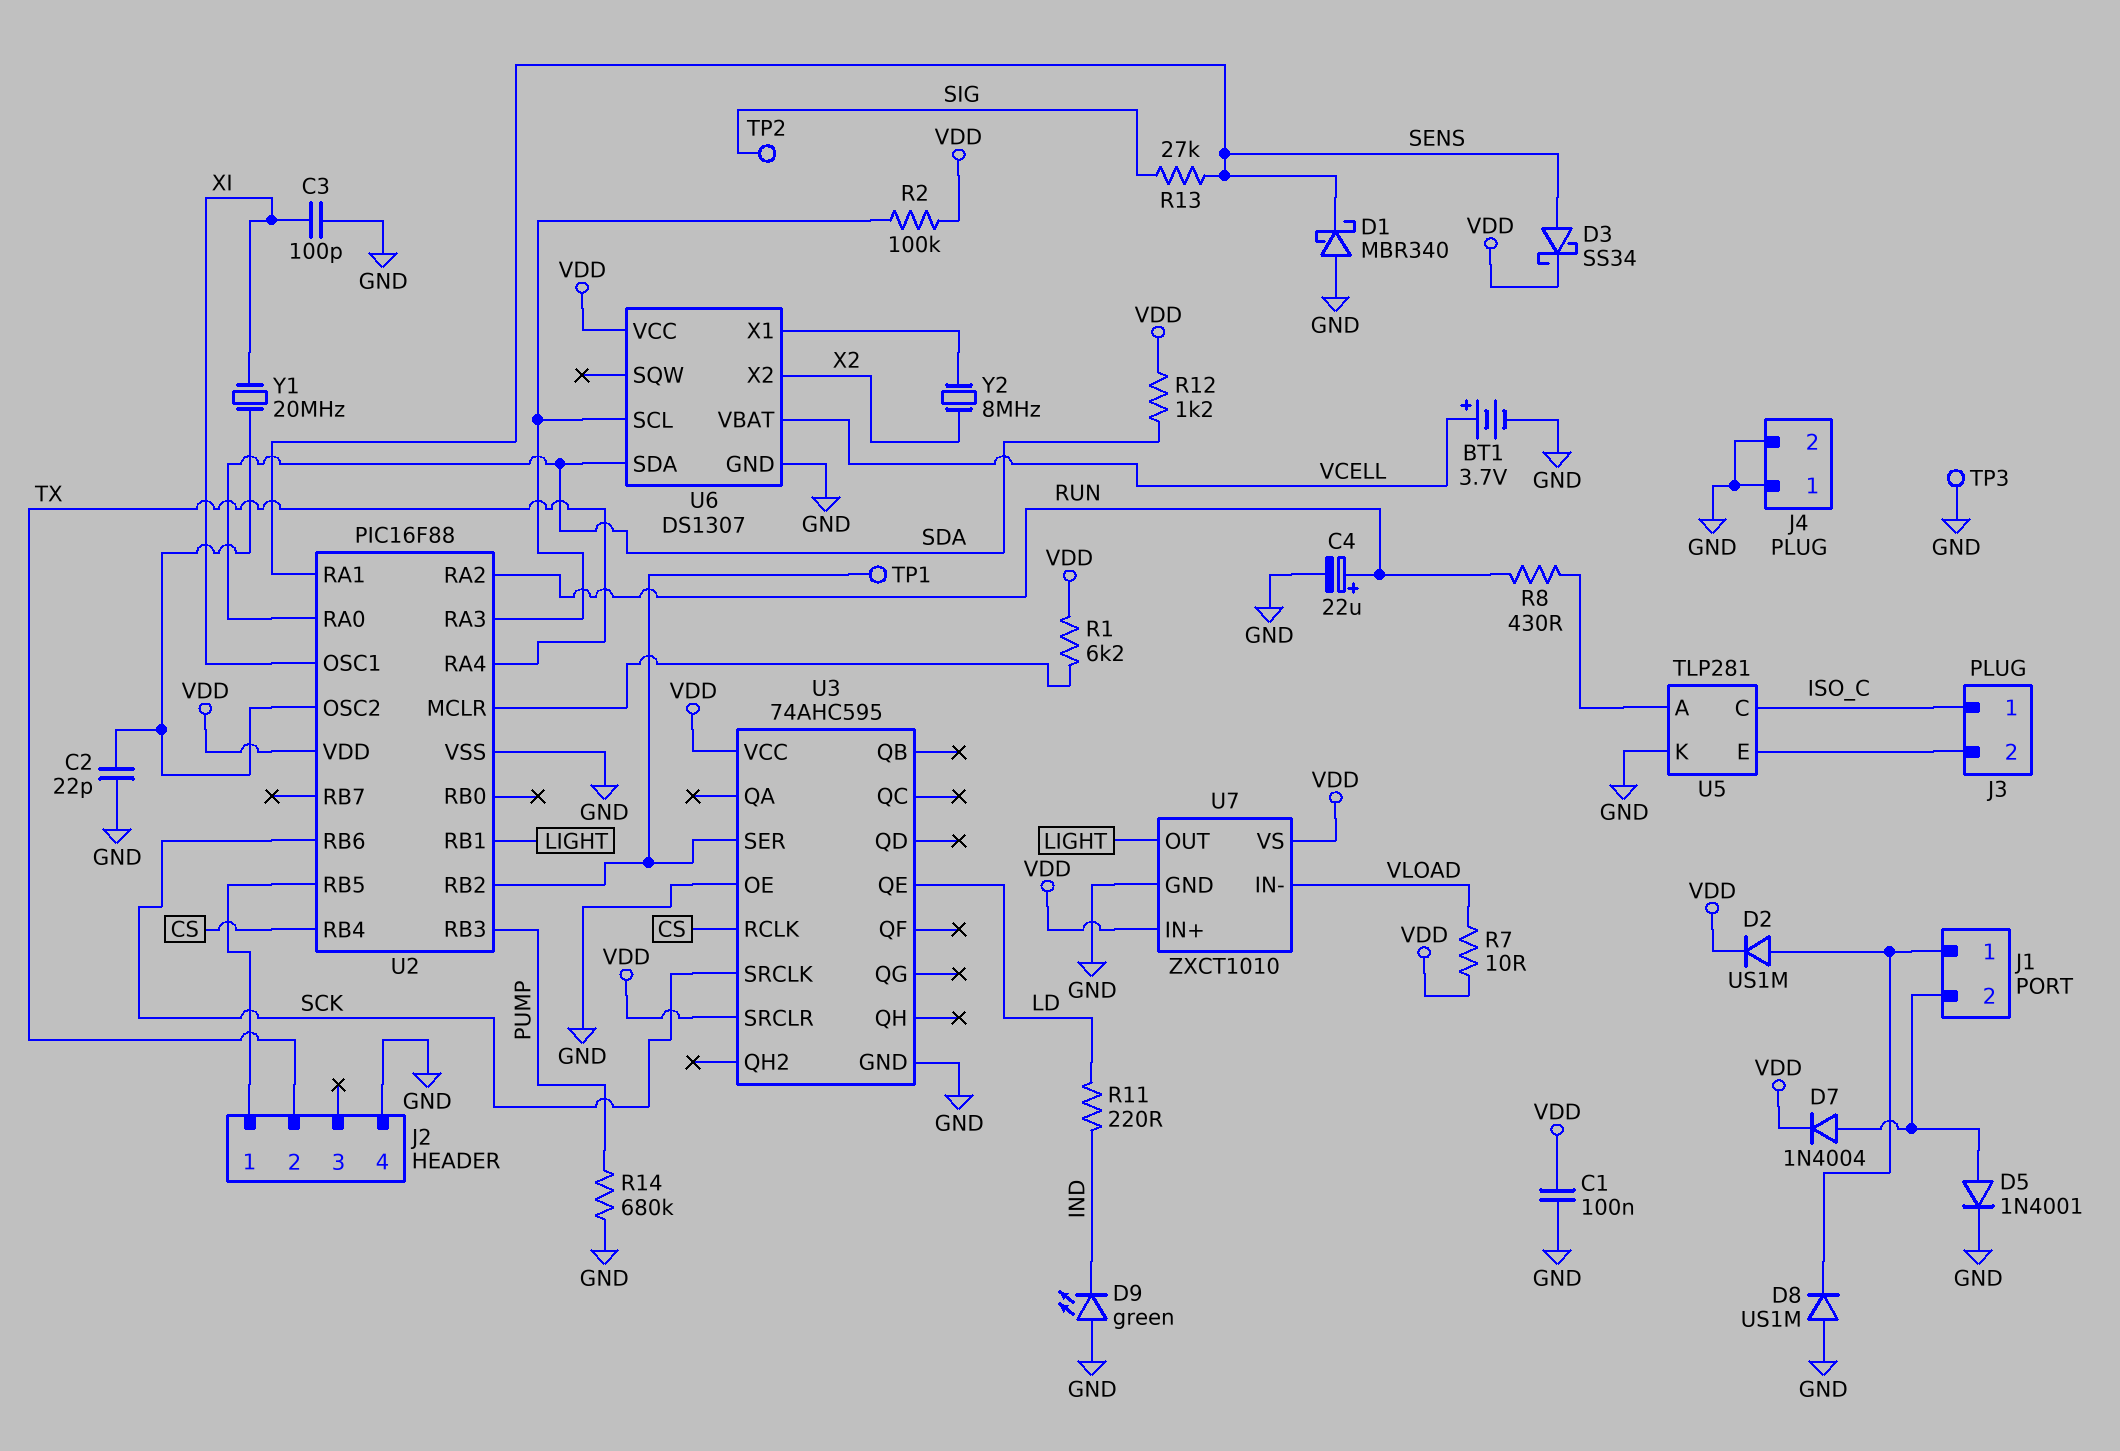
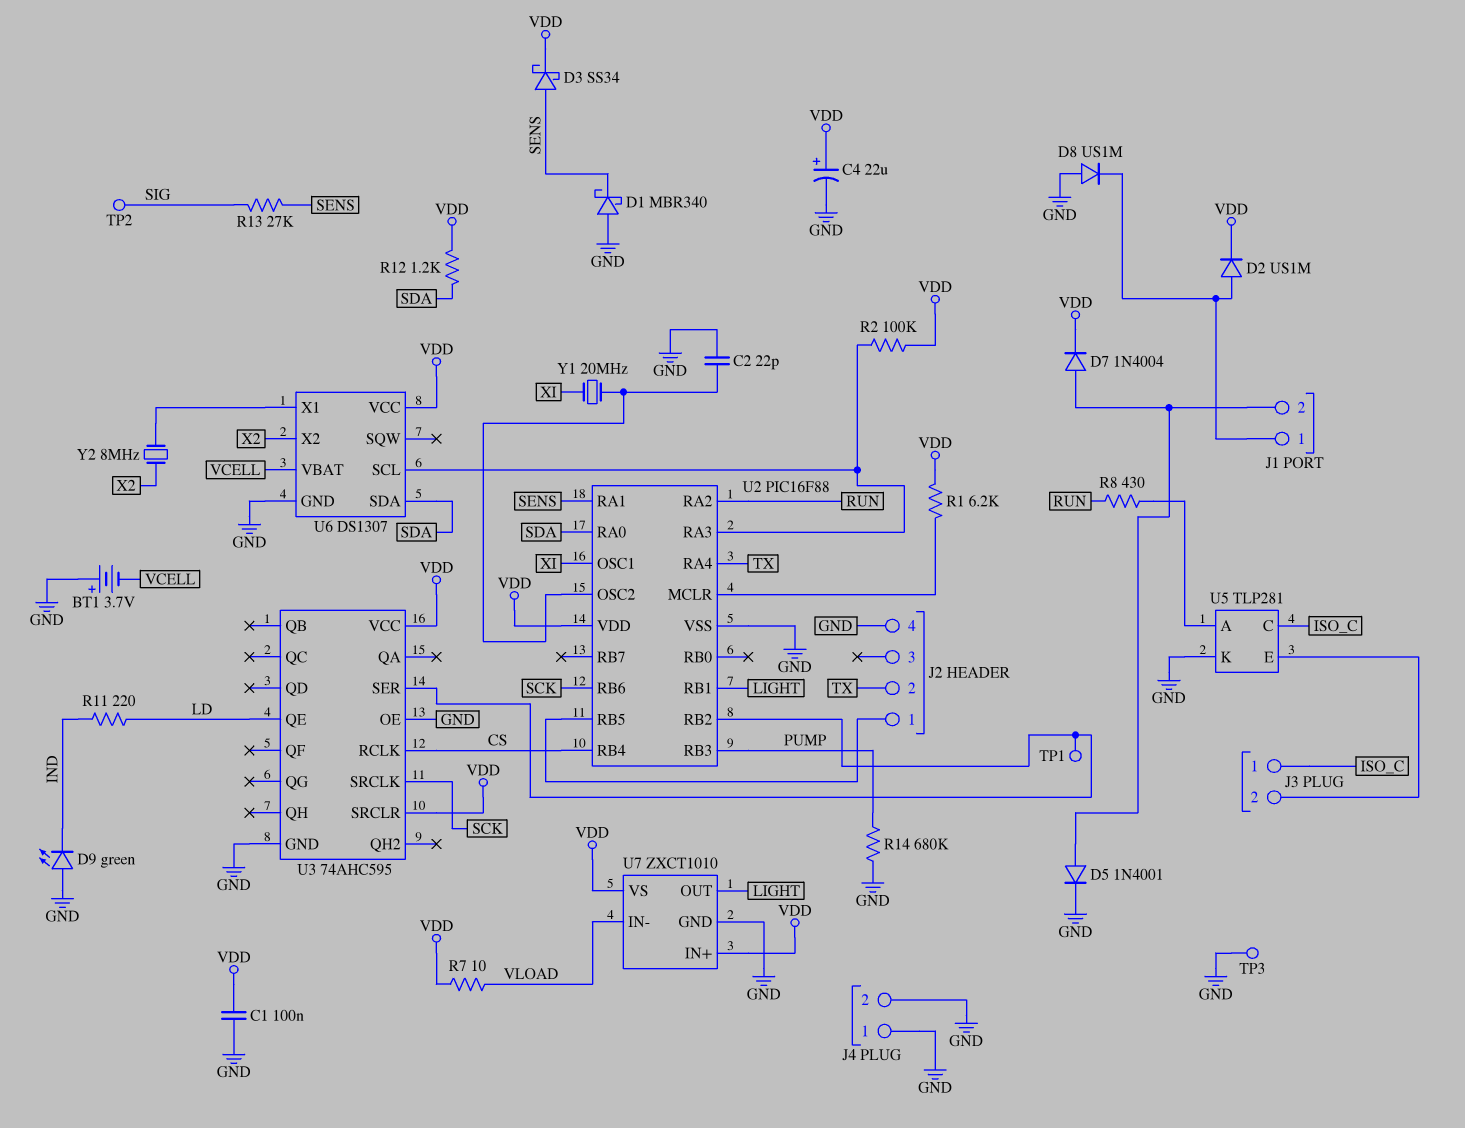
BT1: 3.7V (plus VCELL, minus GND) -> 3.7V (plus GND, minus VCELL)
C3: 100pF (GND, XI) -> none
C4: 22uF (plus RUN, minus GND) -> 22uF (plus VDD, minus GND)

